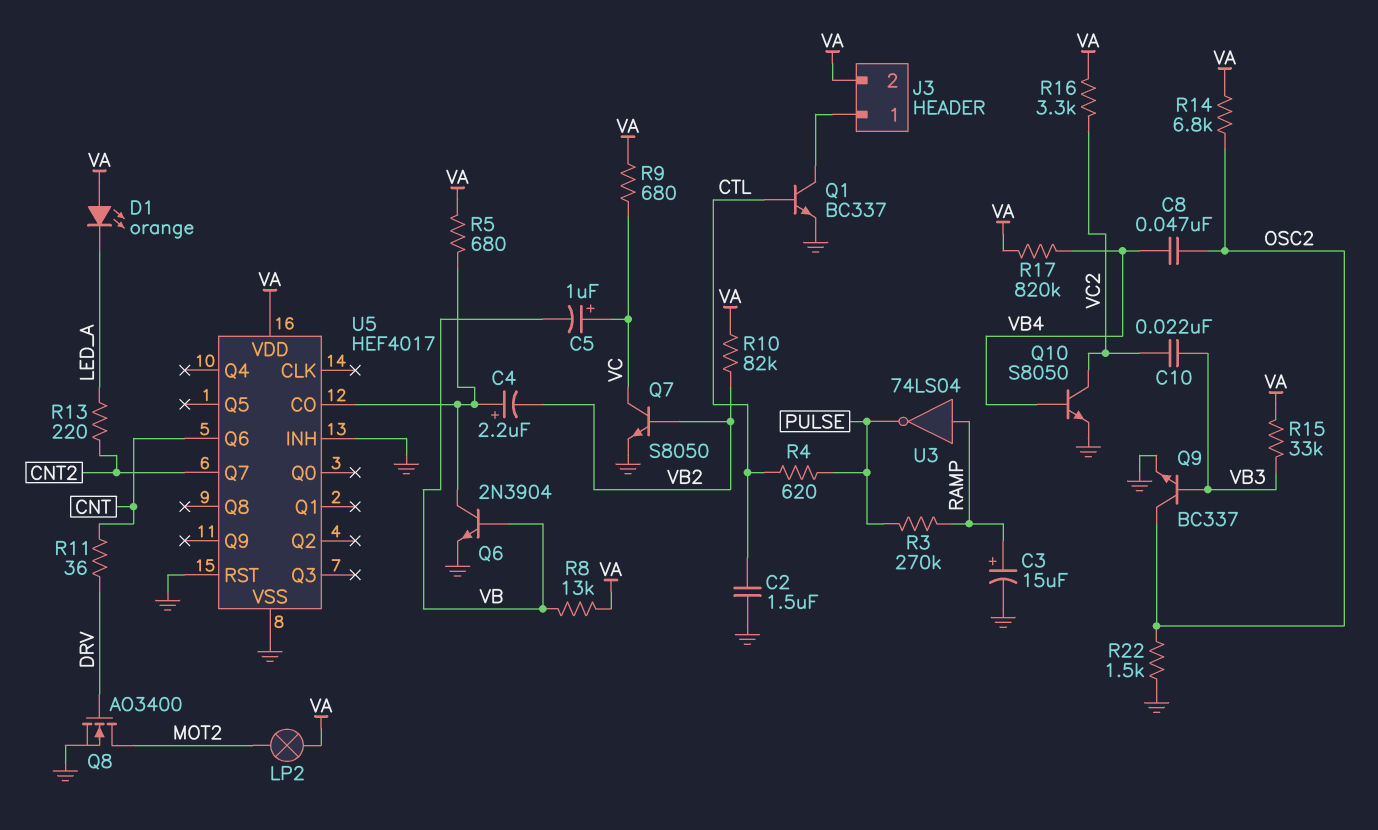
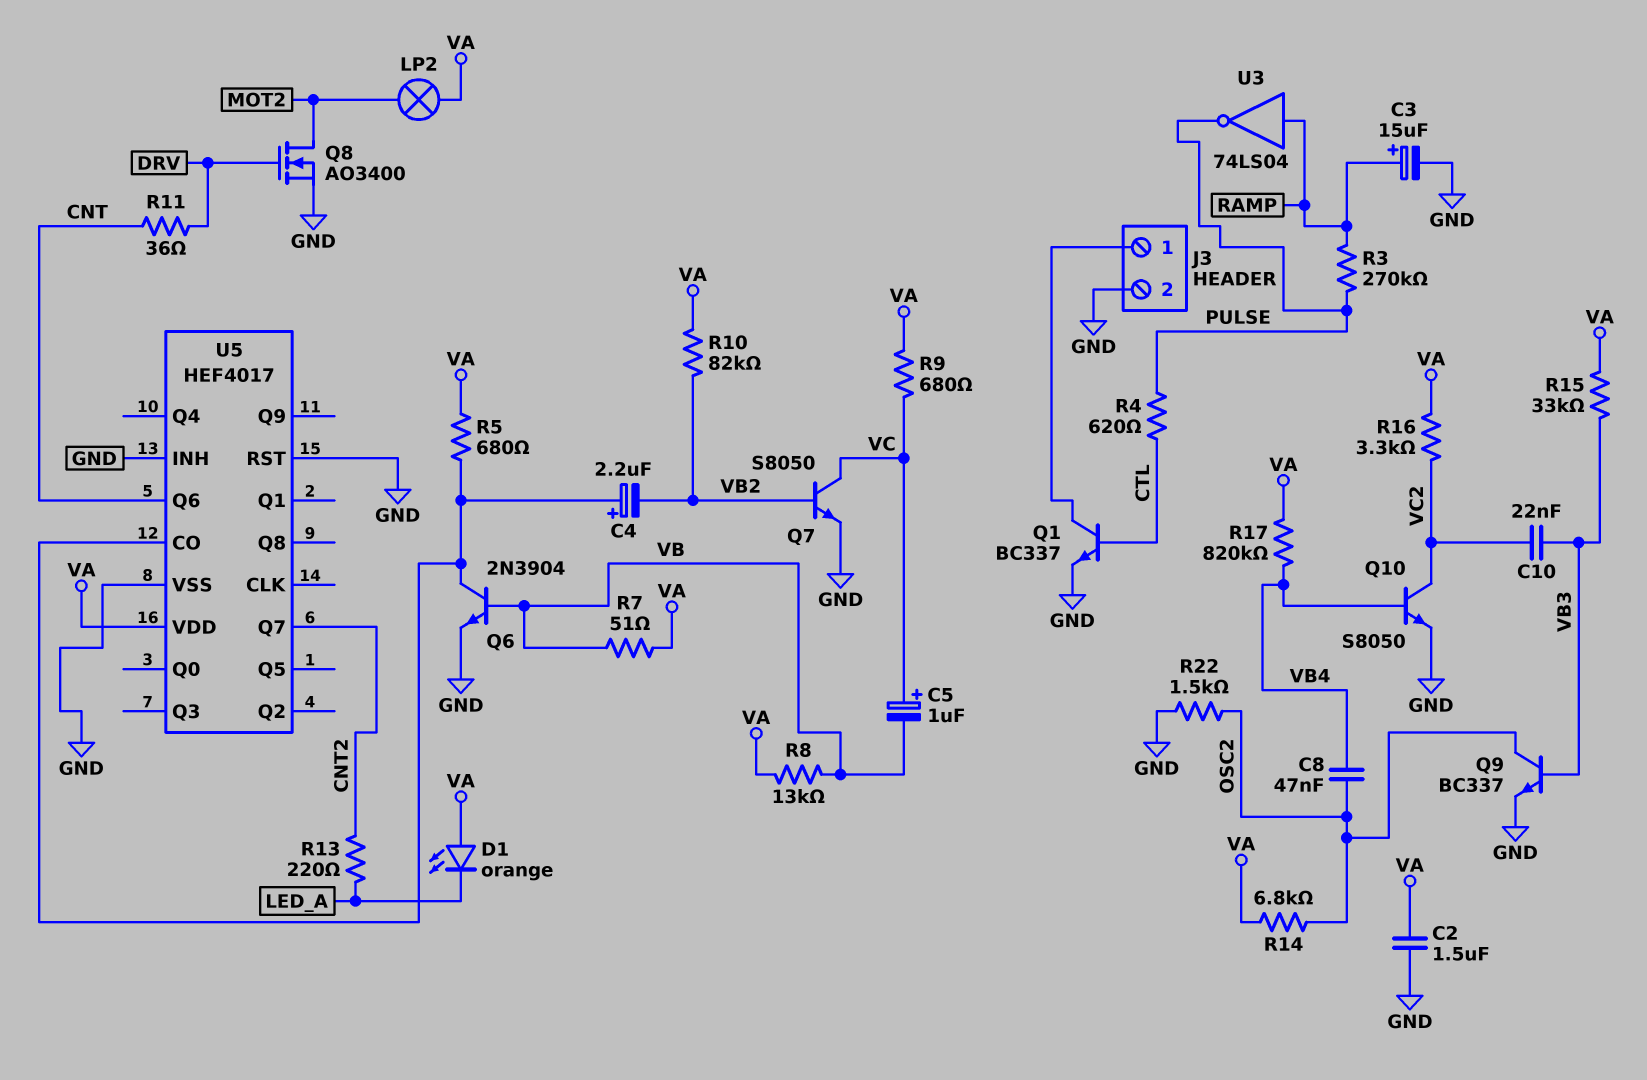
C2: 1.5uF (CTL, GND) -> 1.5uF (GND, VA)
J3 pin 2: VA -> GND
R7: none -> 51 (VA, VB)

